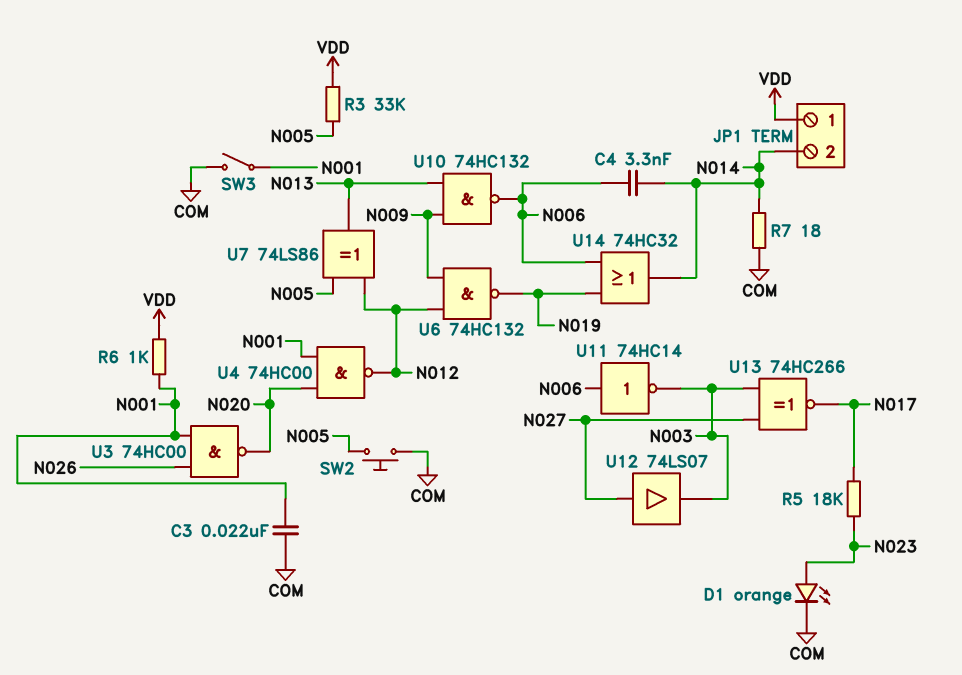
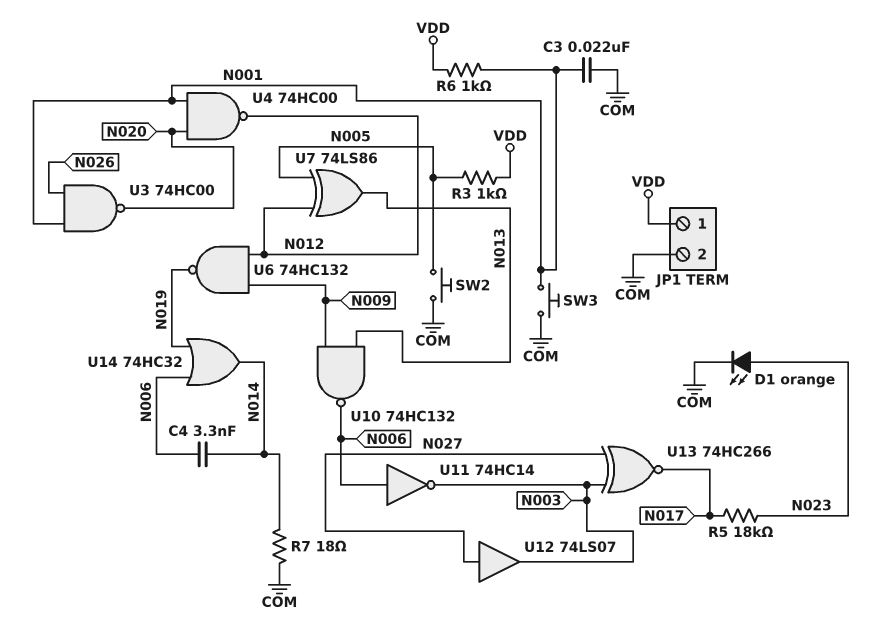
JP1 pin 2: N014 -> COM
R3: 33k (N005, VDD) -> 1k (N005, VDD)
SW3: switch (COM, N001) -> button (COM, N001)

